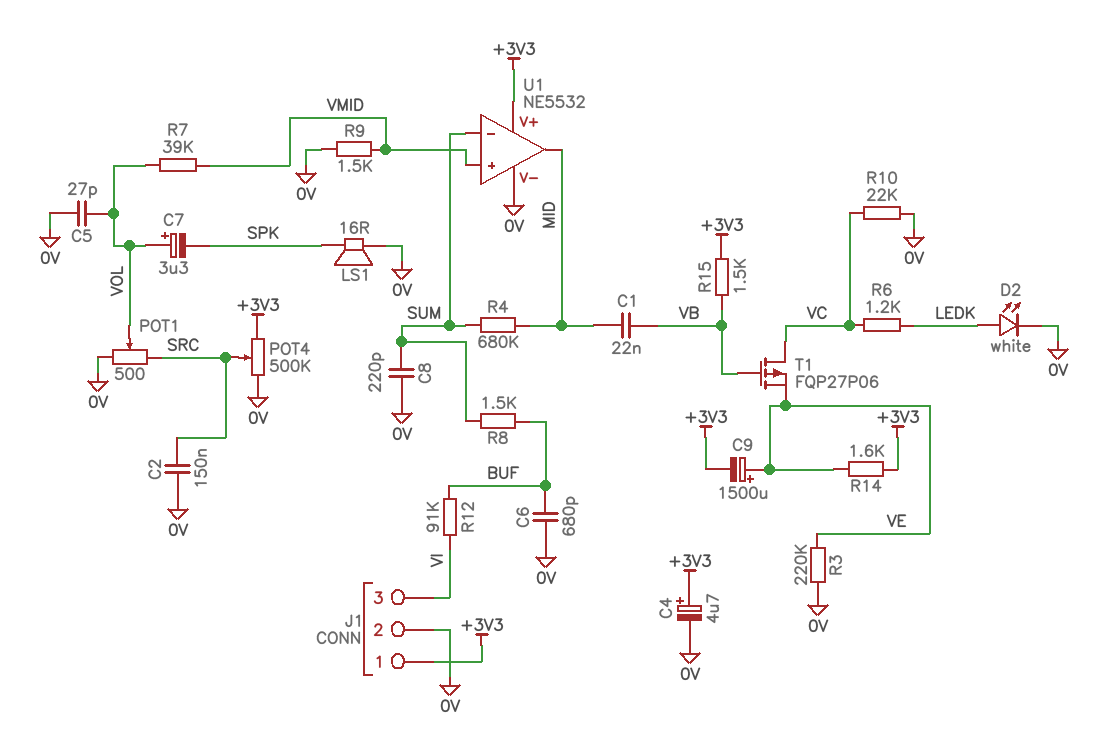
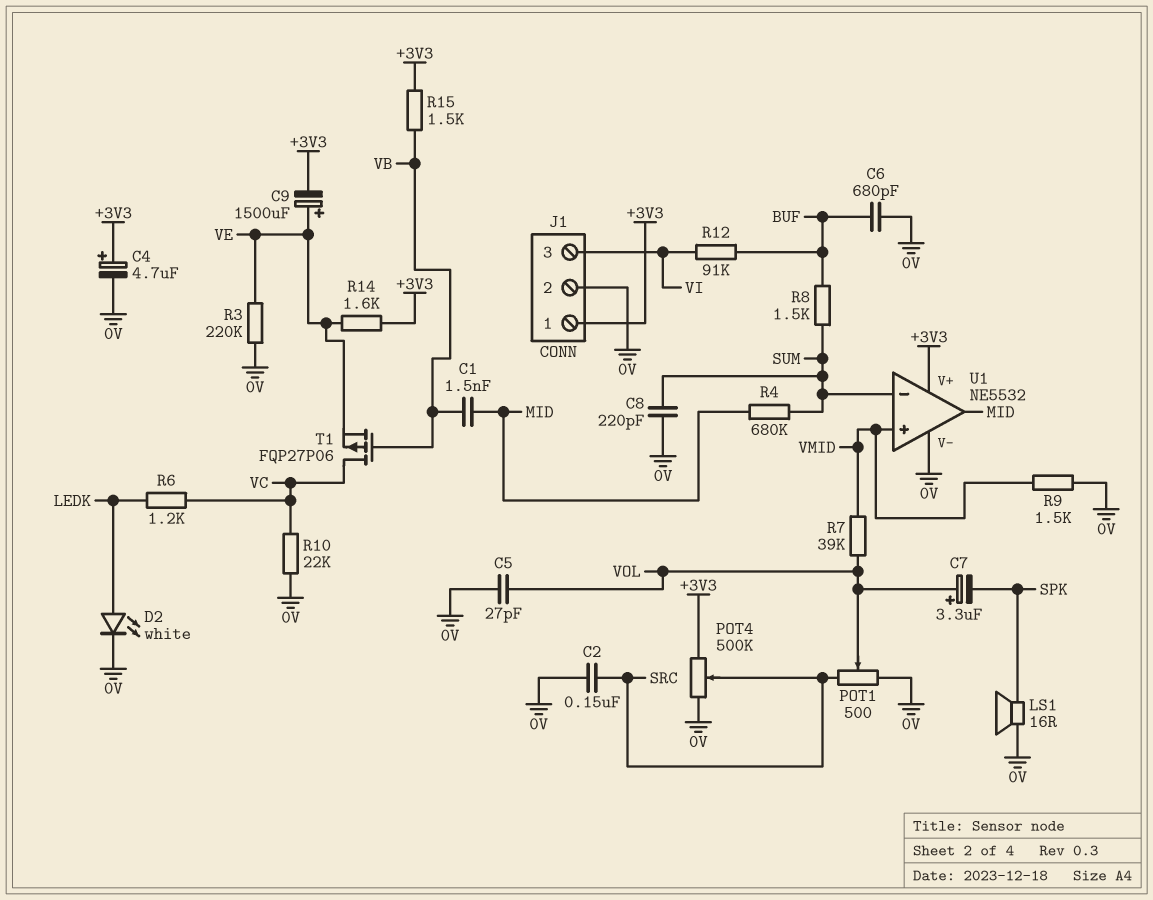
C1: 22nF (MID, VB) -> 1.5nF (MID, VB)

